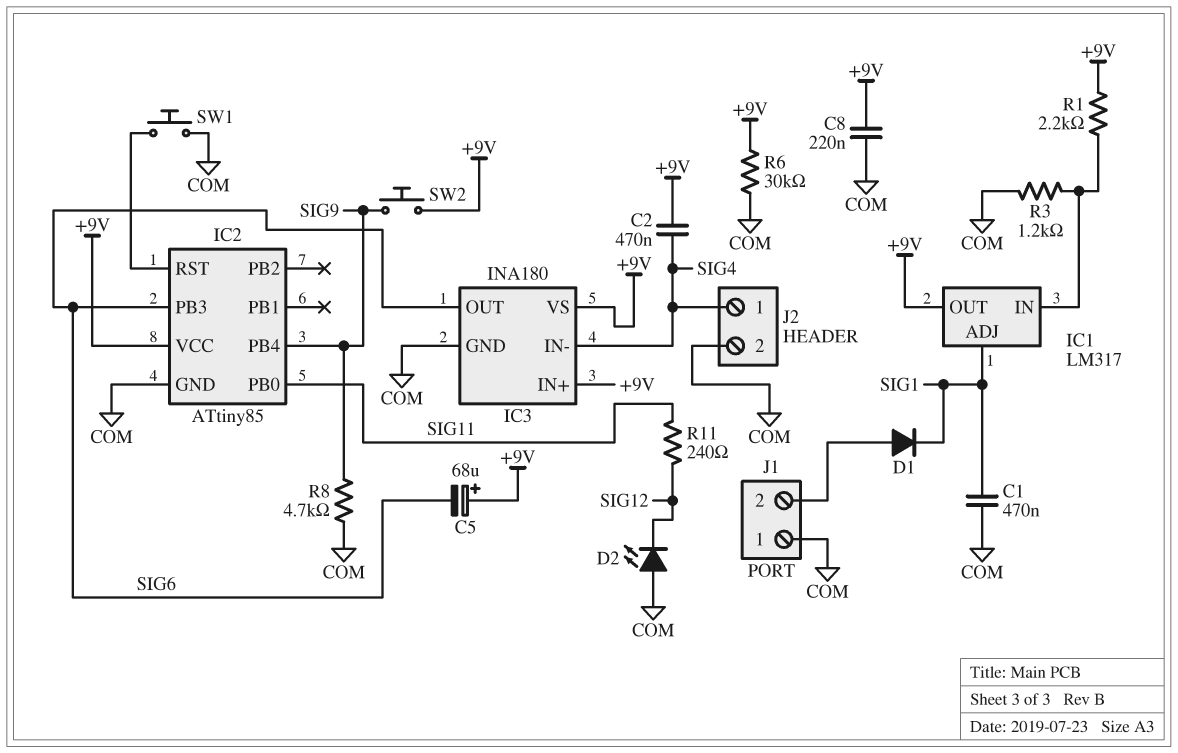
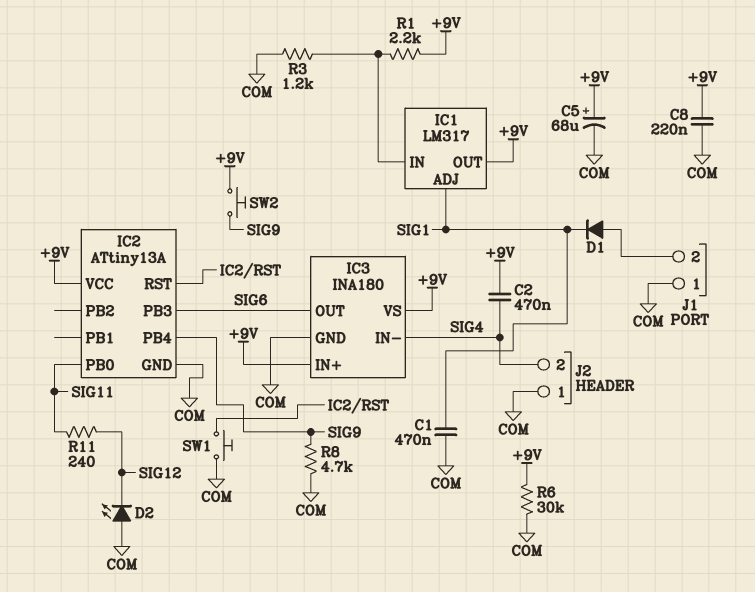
C5: 68uF (plus +9V, minus SIG6) -> 68uF (plus +9V, minus COM)
IC2: ATtiny85 -> ATtiny13A
J2 pin 1: SIG4 -> COM
J2 pin 2: COM -> SIG4

